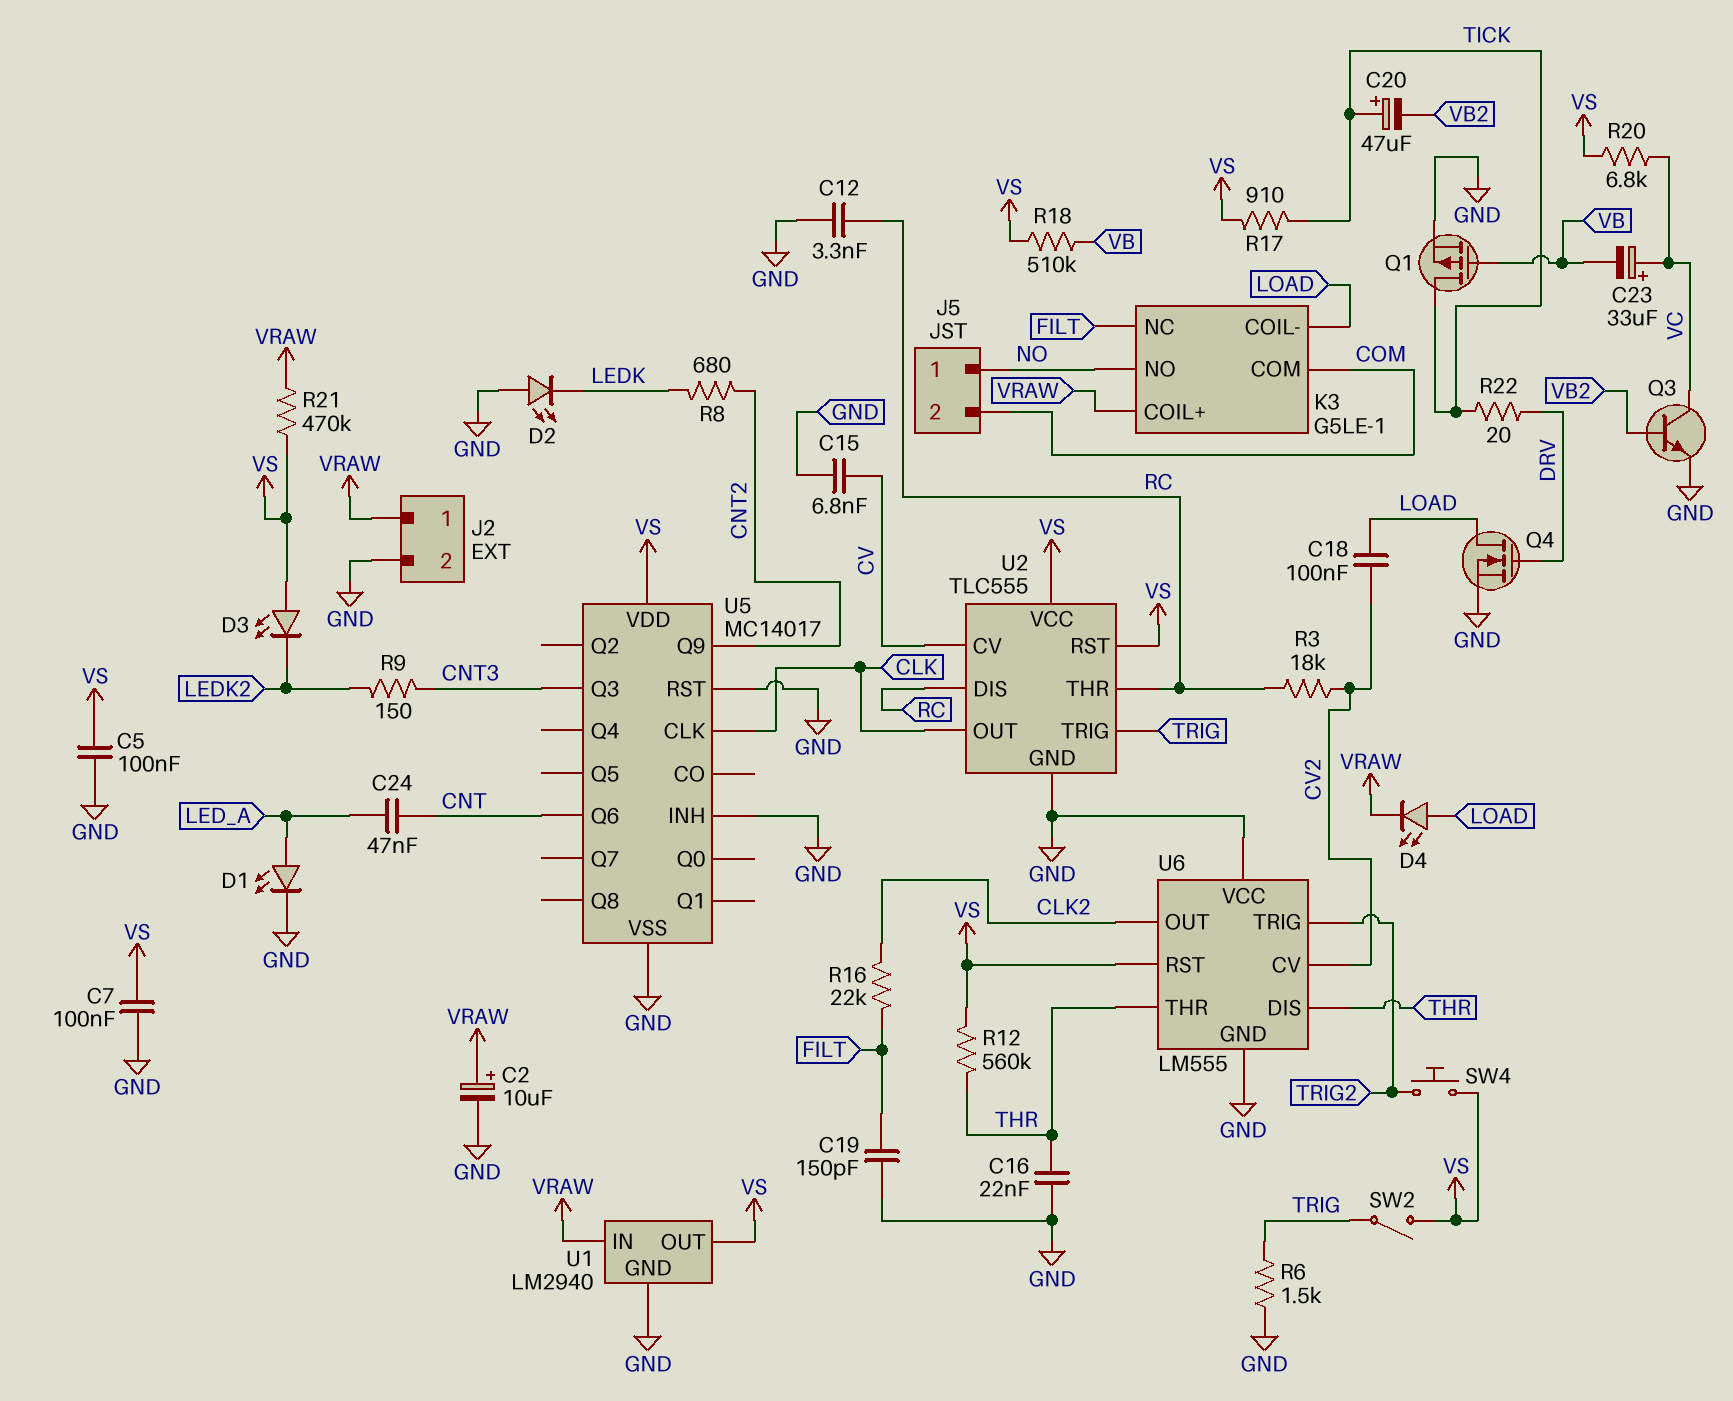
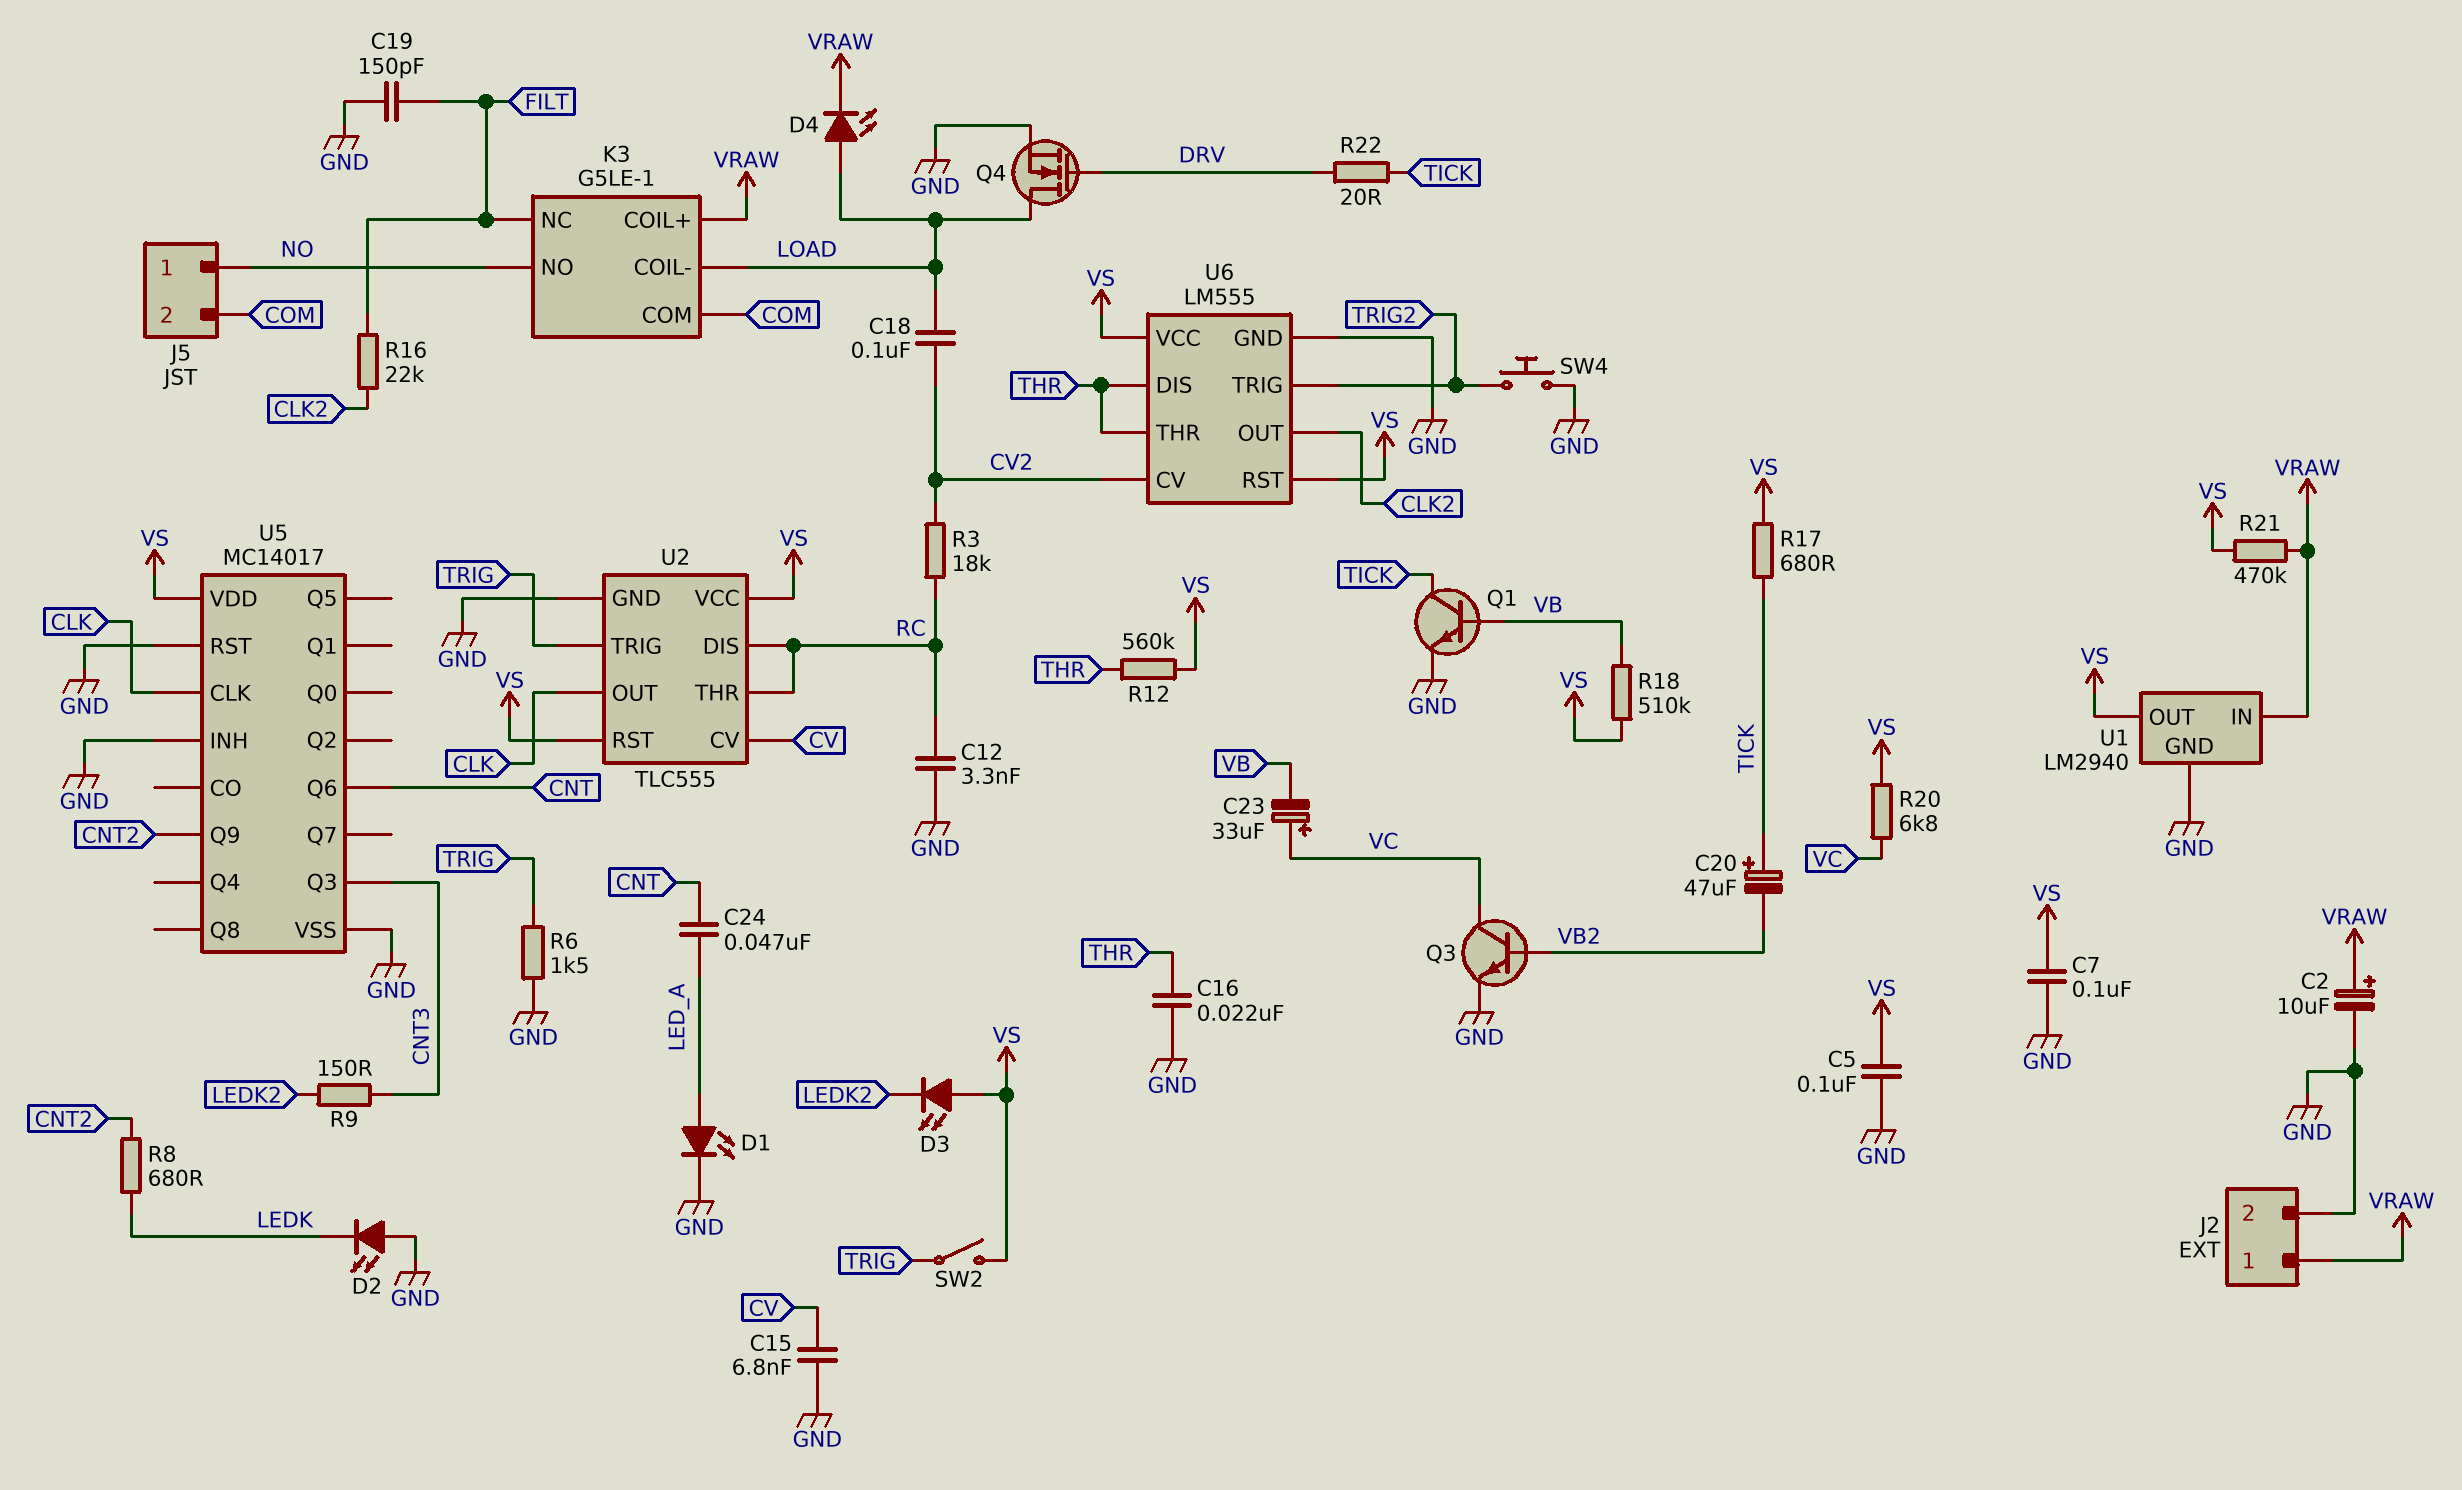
Q1: PMOS (G VB, D TICK, S GND) -> NPN (B VB, C TICK, E GND)
R17: 910 (TICK, VS) -> 680 (TICK, VS)
SW4: button (TRIG2, VS) -> button (GND, TRIG2)
U6 pin VCC: GND -> VS

